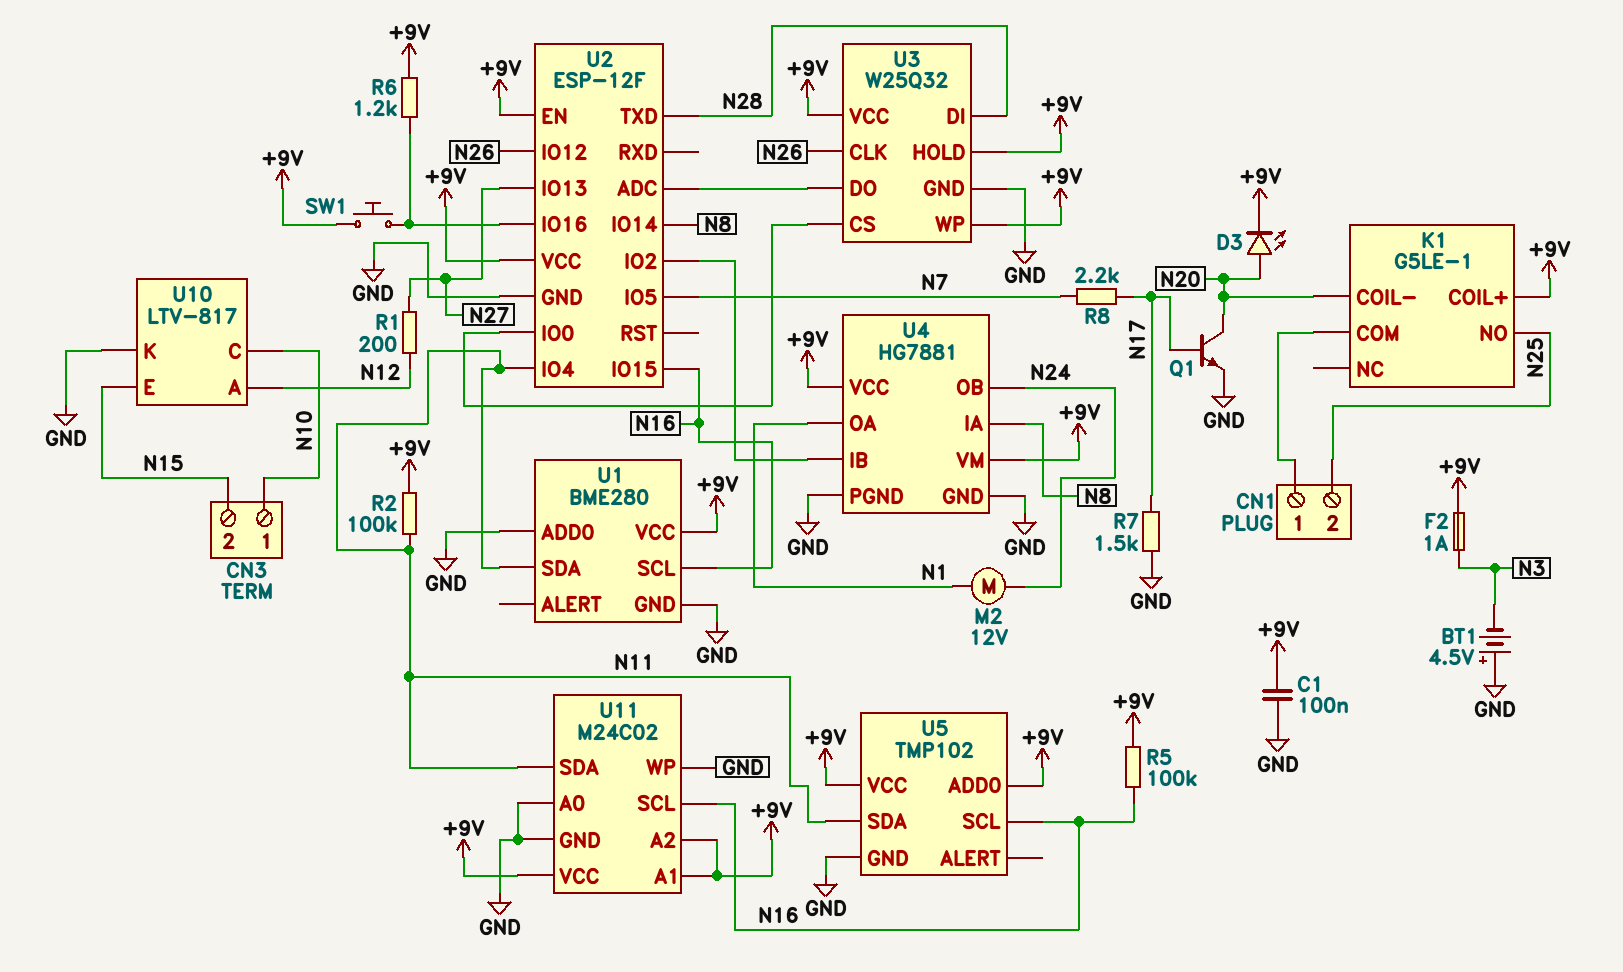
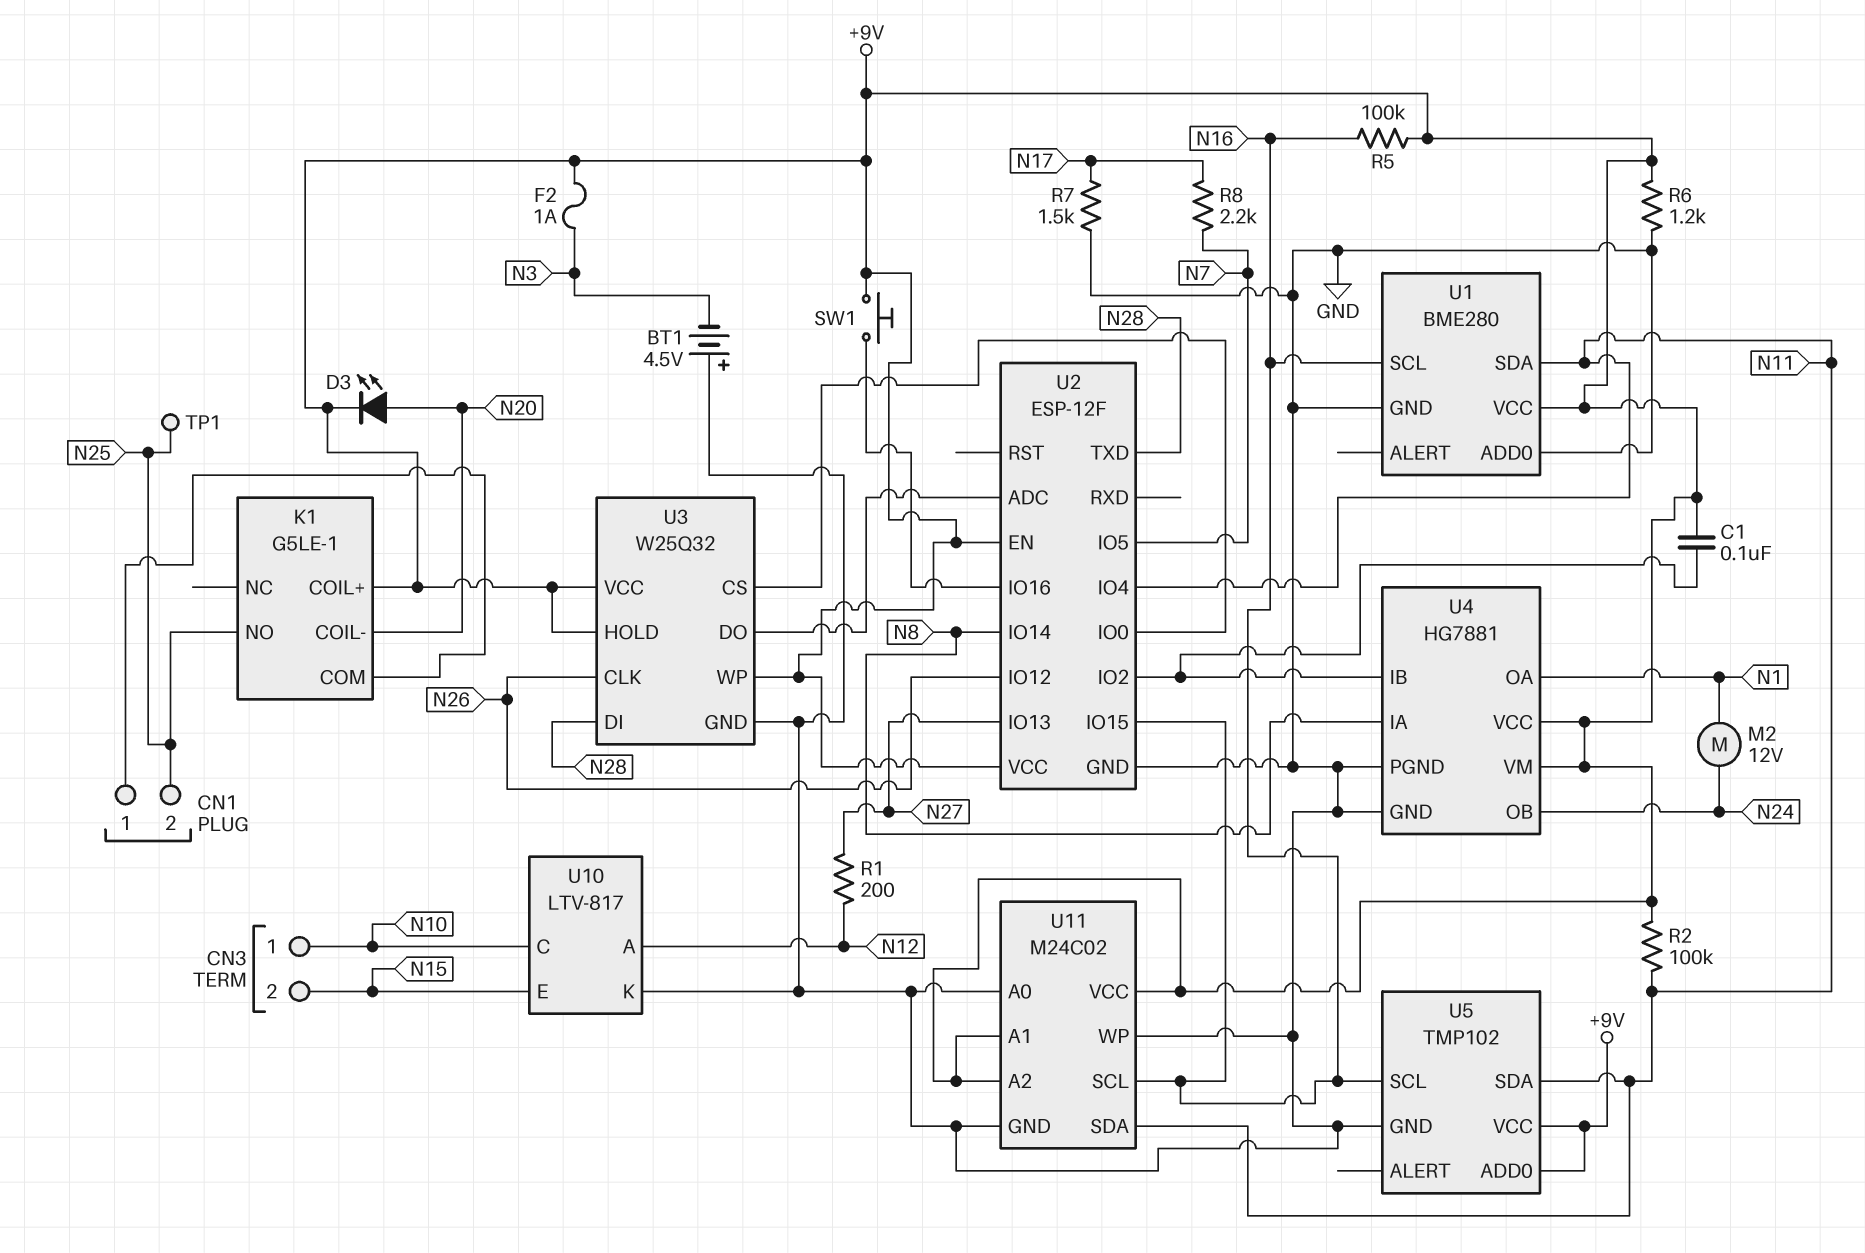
C1: 100nF (+9V, GND) -> 100nF (+9V, U2/IO2)
Q1: NPN (B N17, C N20, E GND) -> none
R6: 1.2k (+9V, U2/IO16) -> 1.2k (+9V, GND)
TP1: none -> test point (N25)

